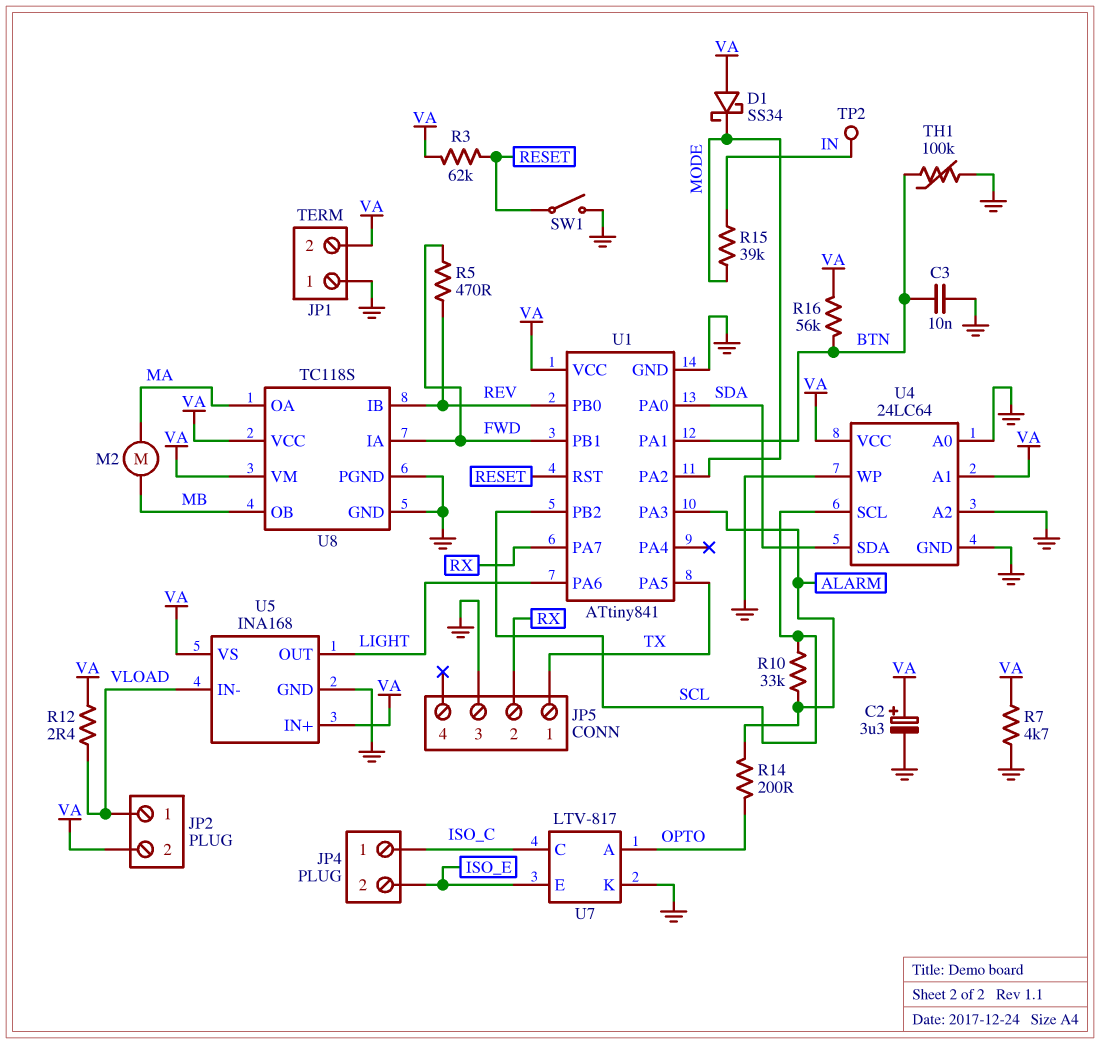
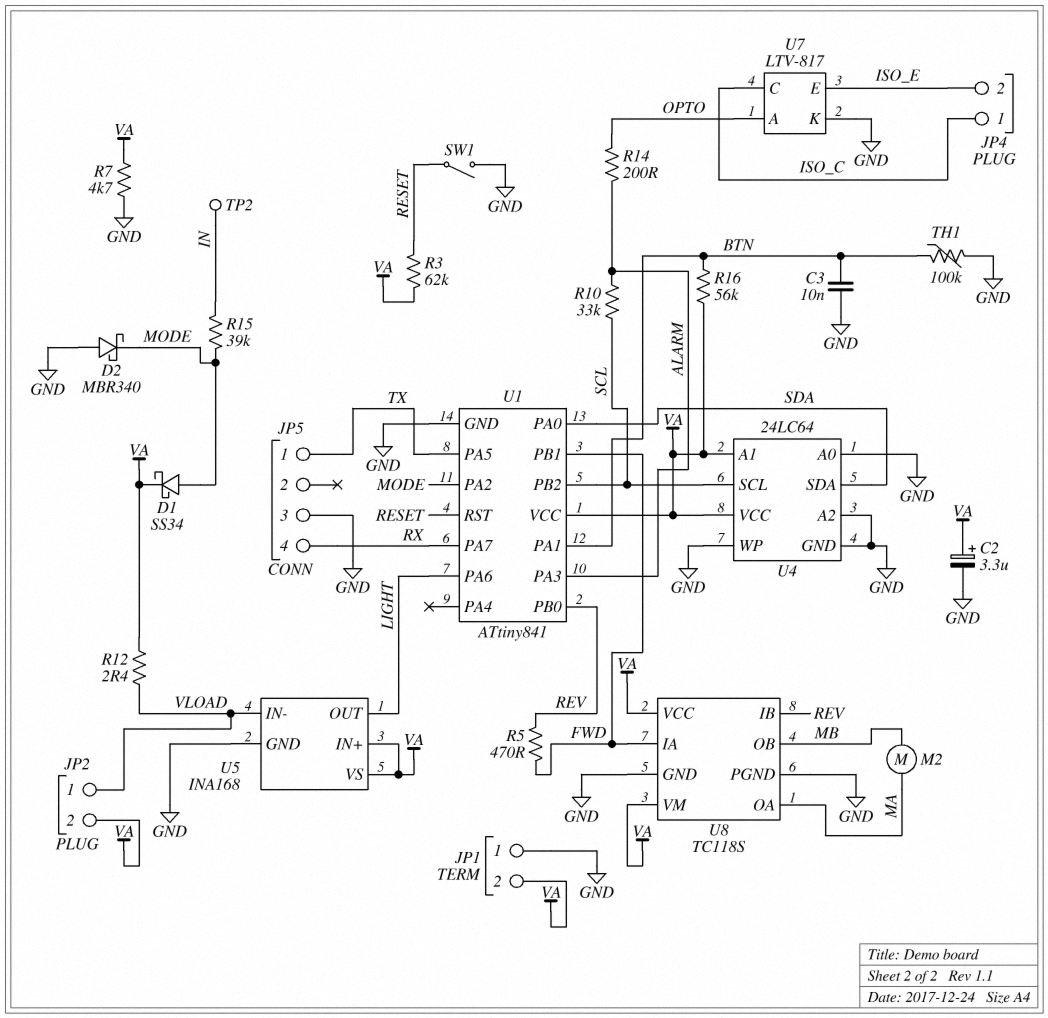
D1: schottky SS34 (A VA, K MODE) -> schottky SS34 (A MODE, K VA)
D2: none -> schottky MBR340 (A GND, K MODE)
JP5 pin 2: RX -> none
JP5 pin 4: none -> RX

